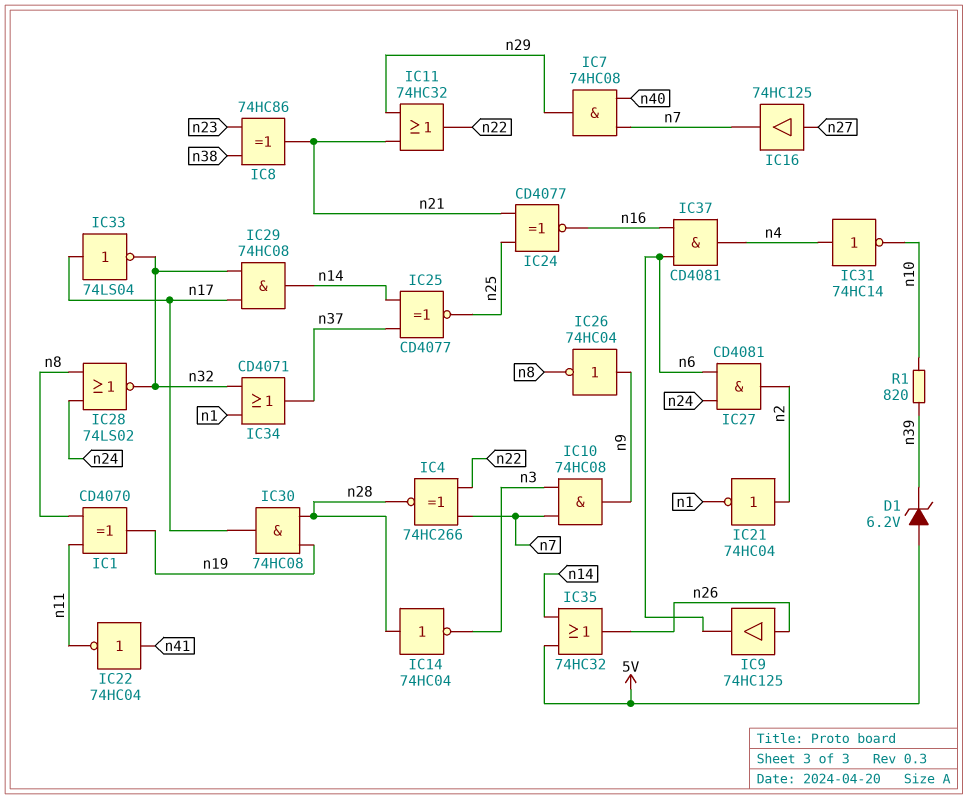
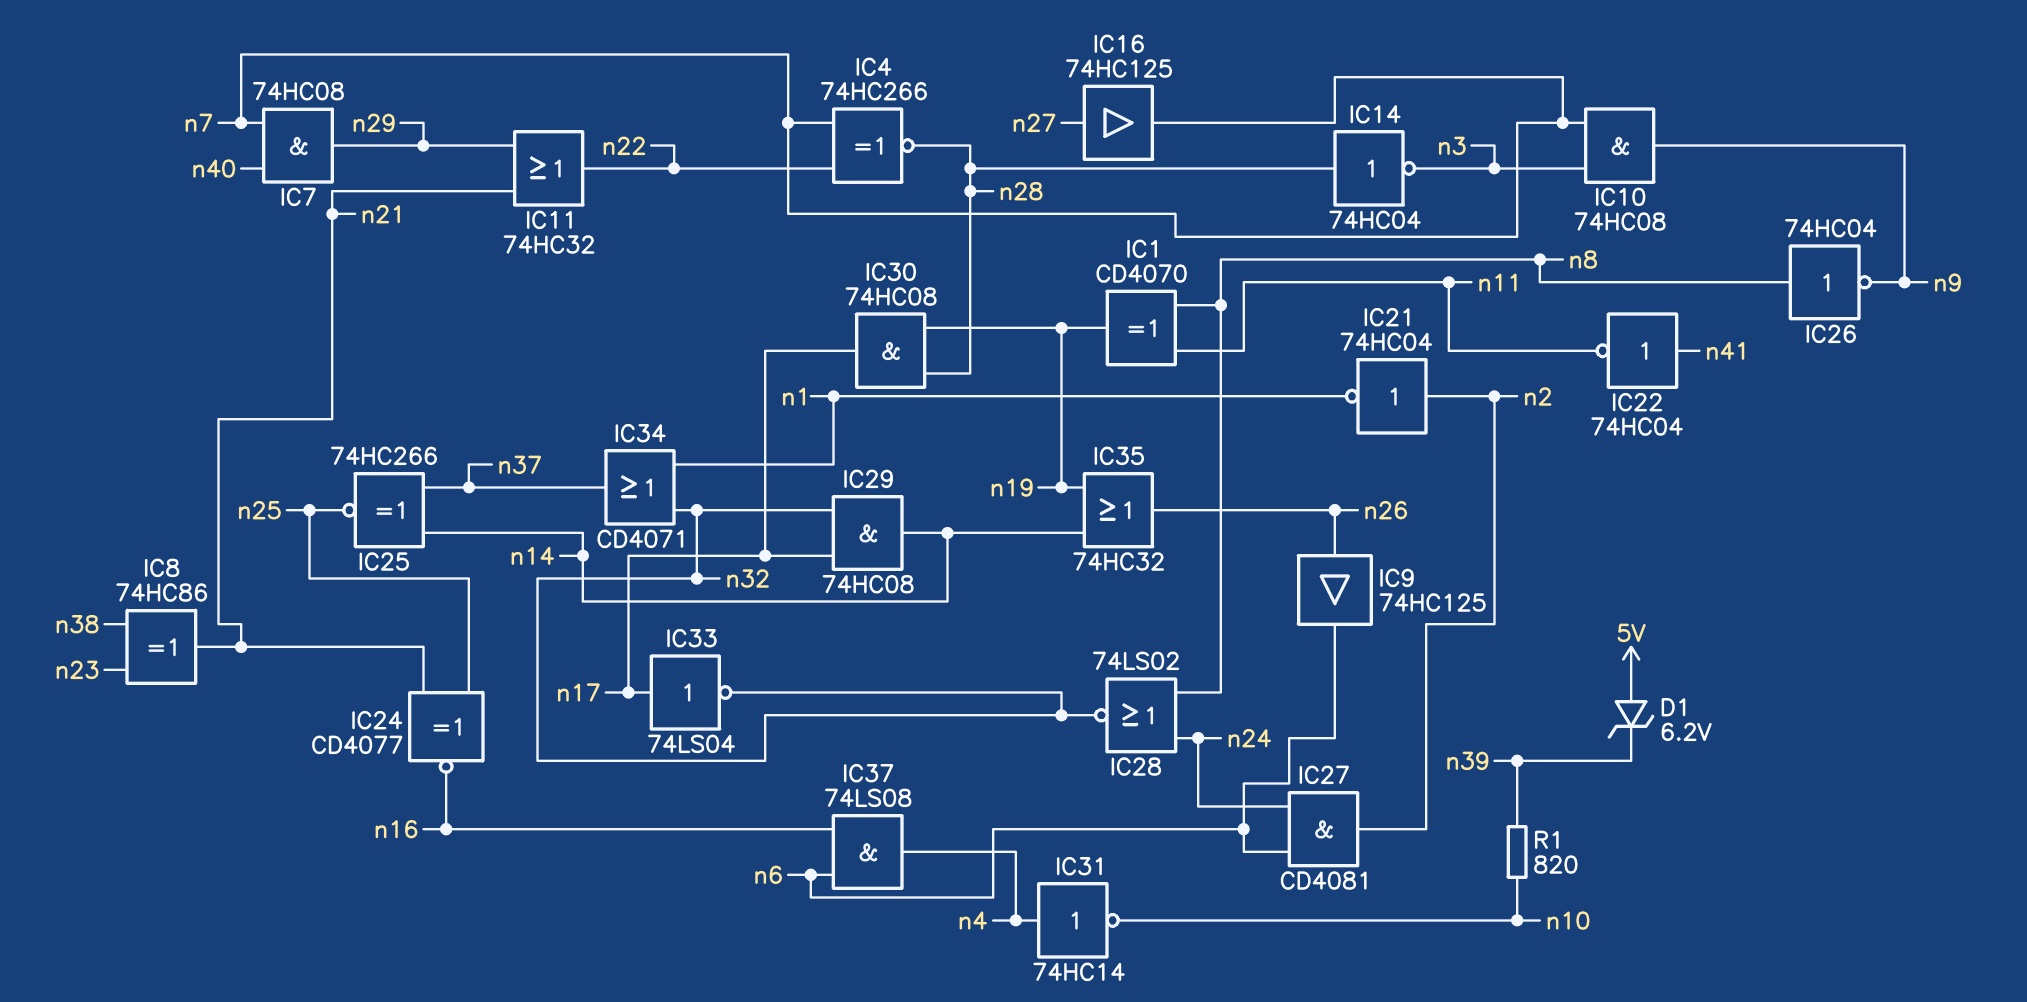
IC25: XNOR CD4077 (in n14, in n37, out n25) -> XNOR 74HC266 (in n14, in n37, out n25)
IC26: NOT 74HC04 (in n9, out n8) -> NOT 74HC04 (in n8, out n9)
IC35: OR 74HC32 (in 5V, in n14, out n26) -> OR 74HC32 (in n14, in n19, out n26)
IC37: AND CD4081 (in n6, in n16, out n4) -> AND 74LS08 (in n6, in n16, out n4)

